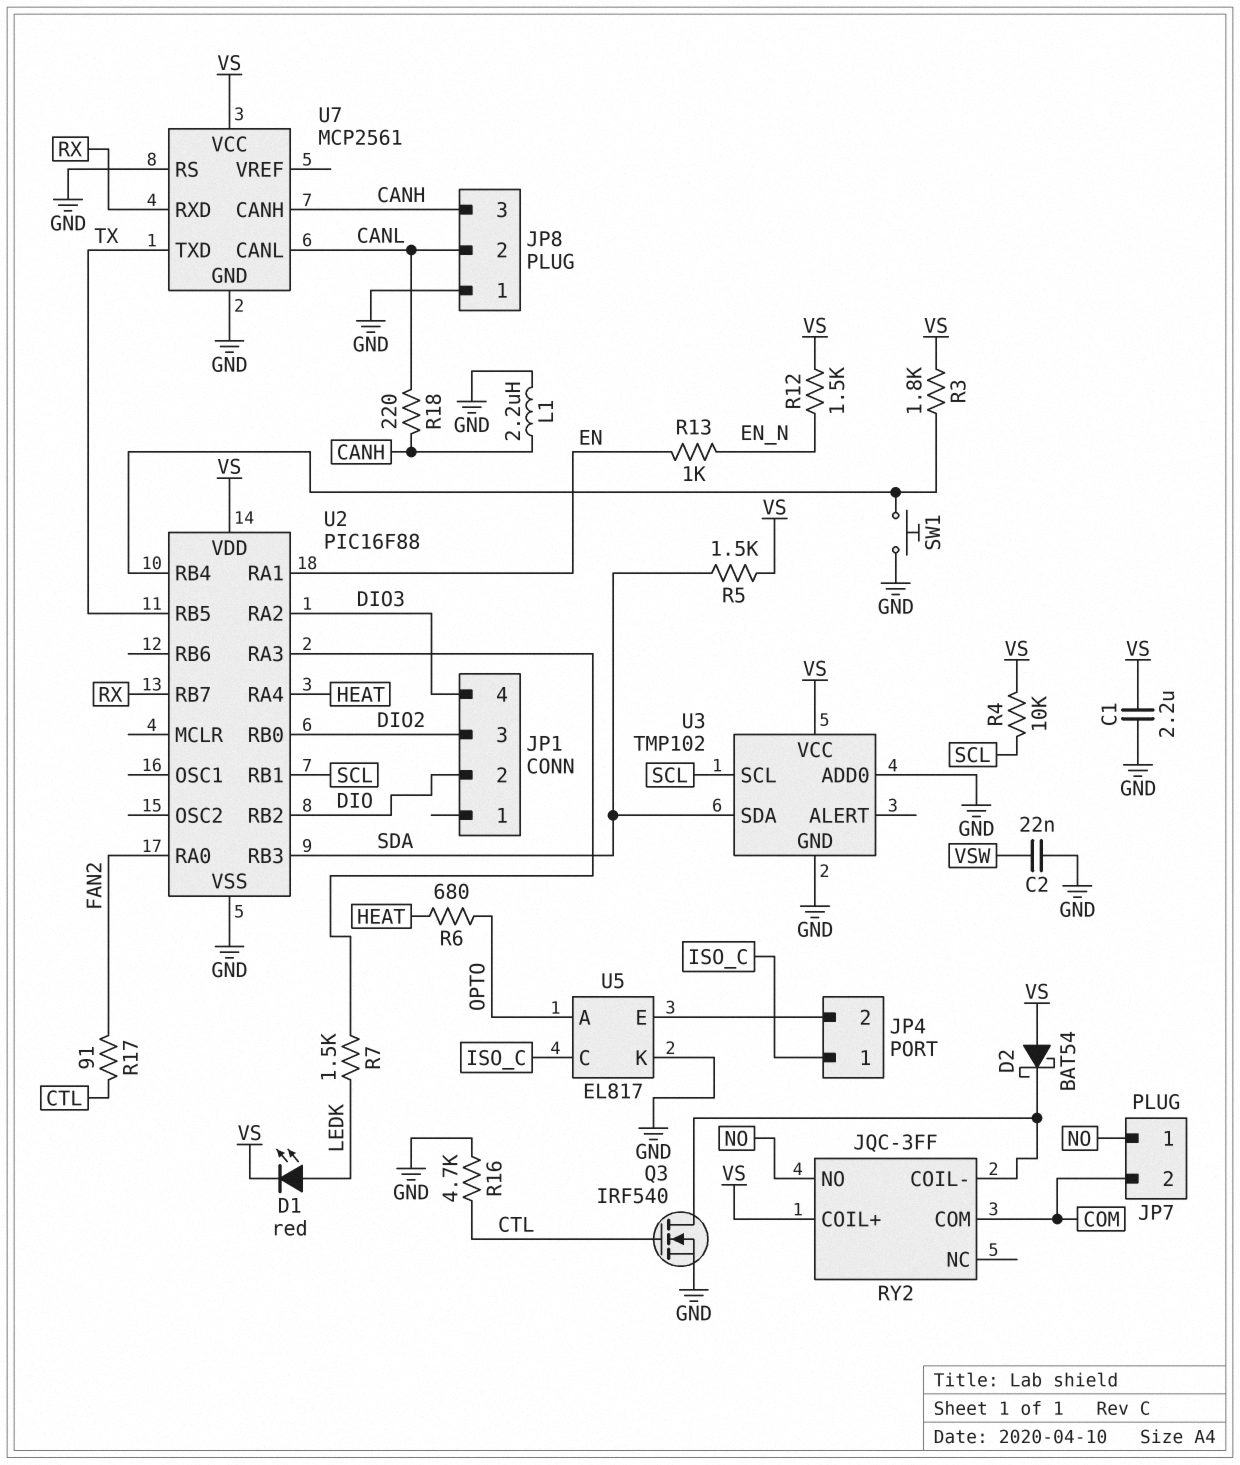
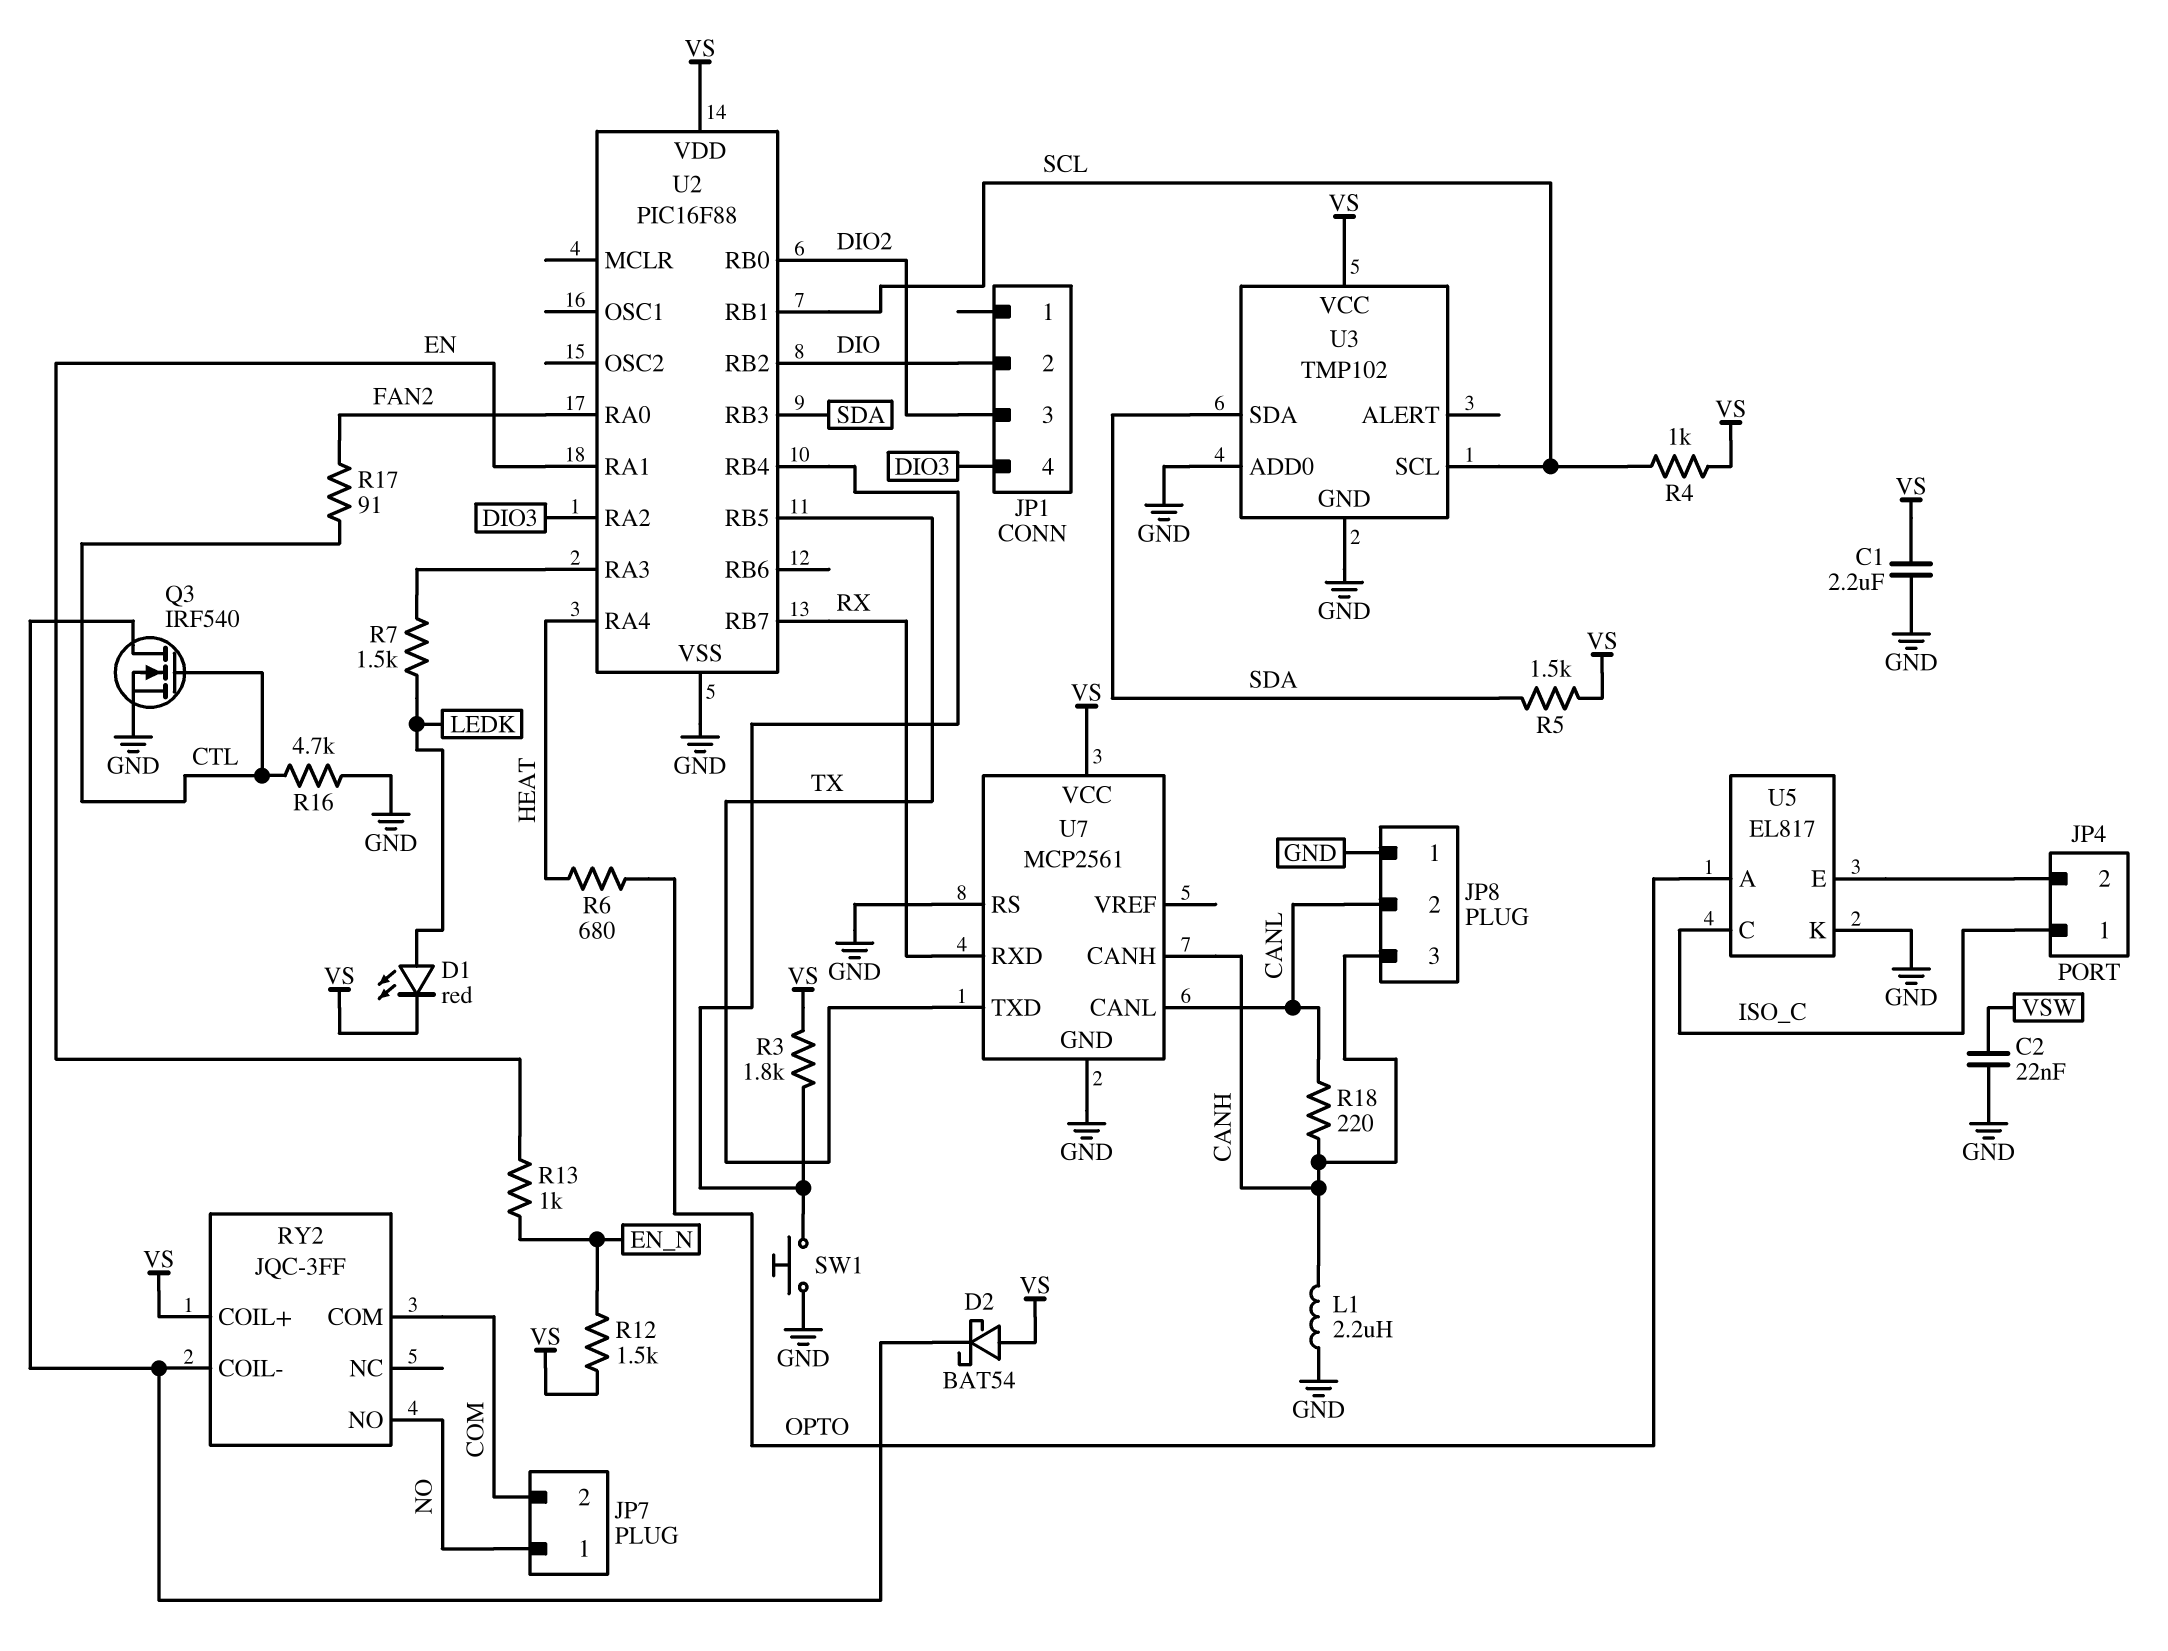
R4: 10k (SCL, VS) -> 1k (SCL, VS)

